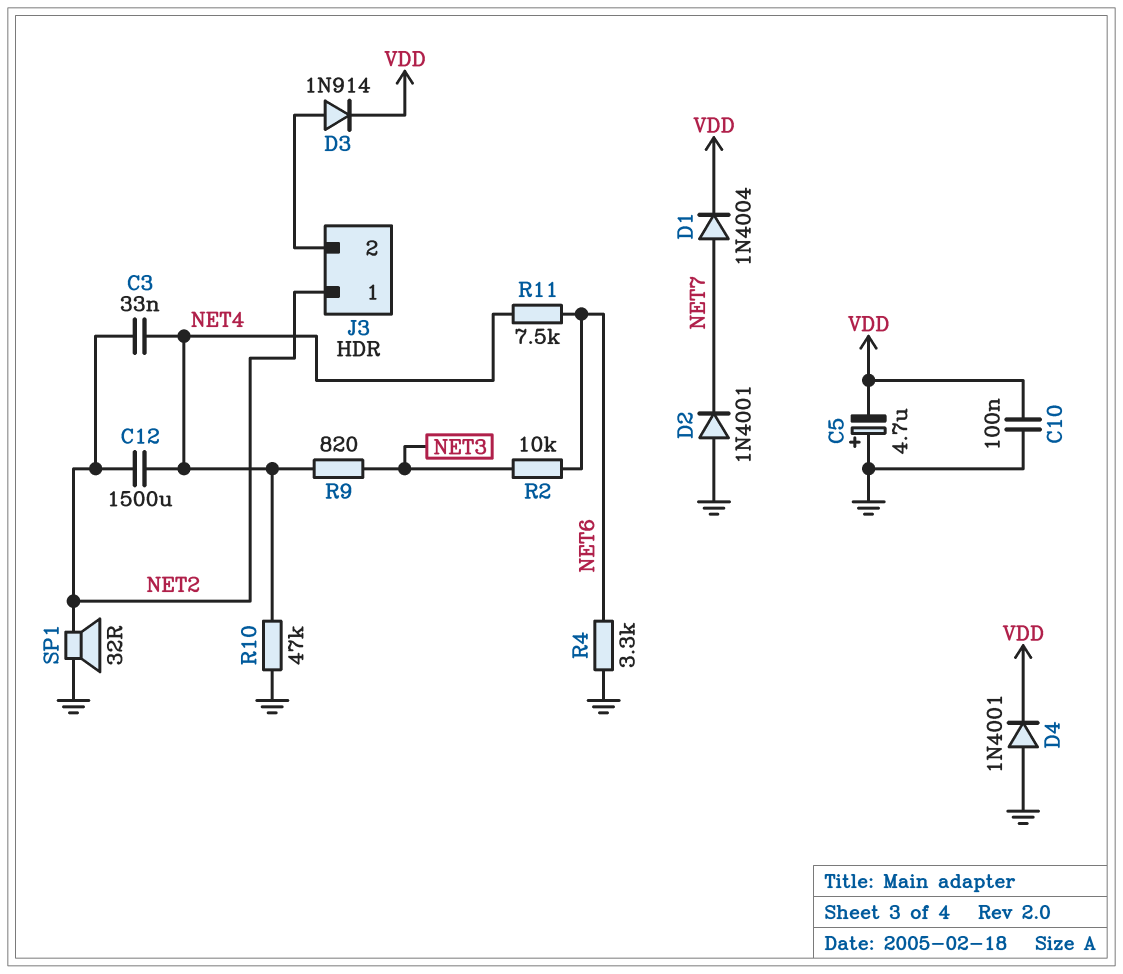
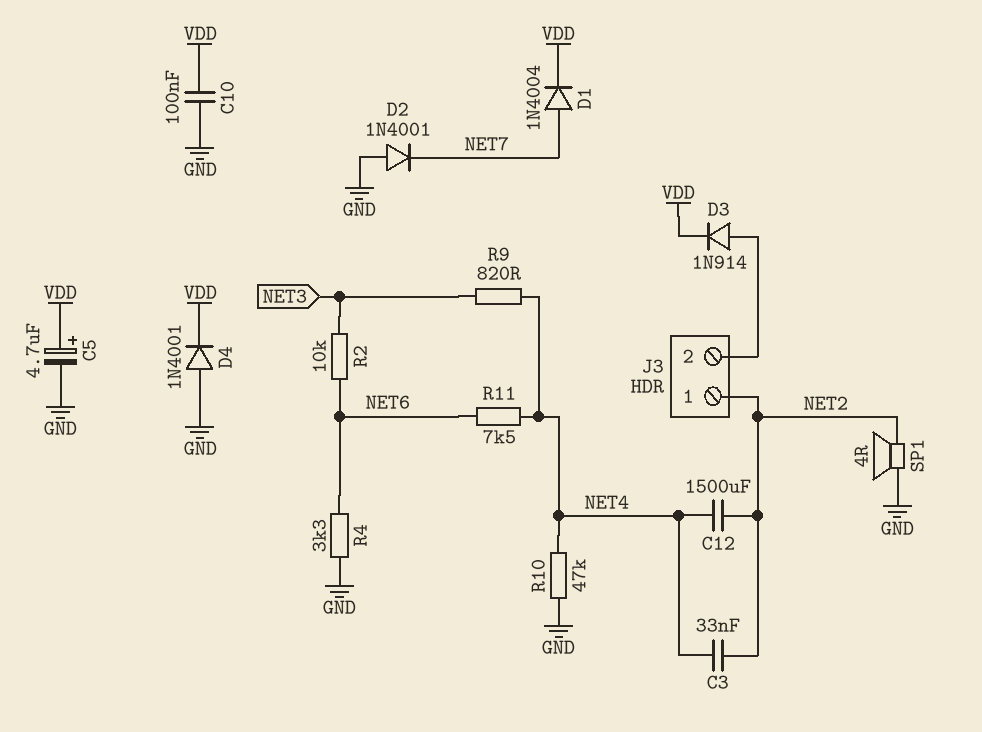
C5: 4.7uF (plus GND, minus VDD) -> 4.7uF (plus VDD, minus GND)
SP1: speaker 32R (GND, NET2) -> speaker 4R (GND, NET2)

